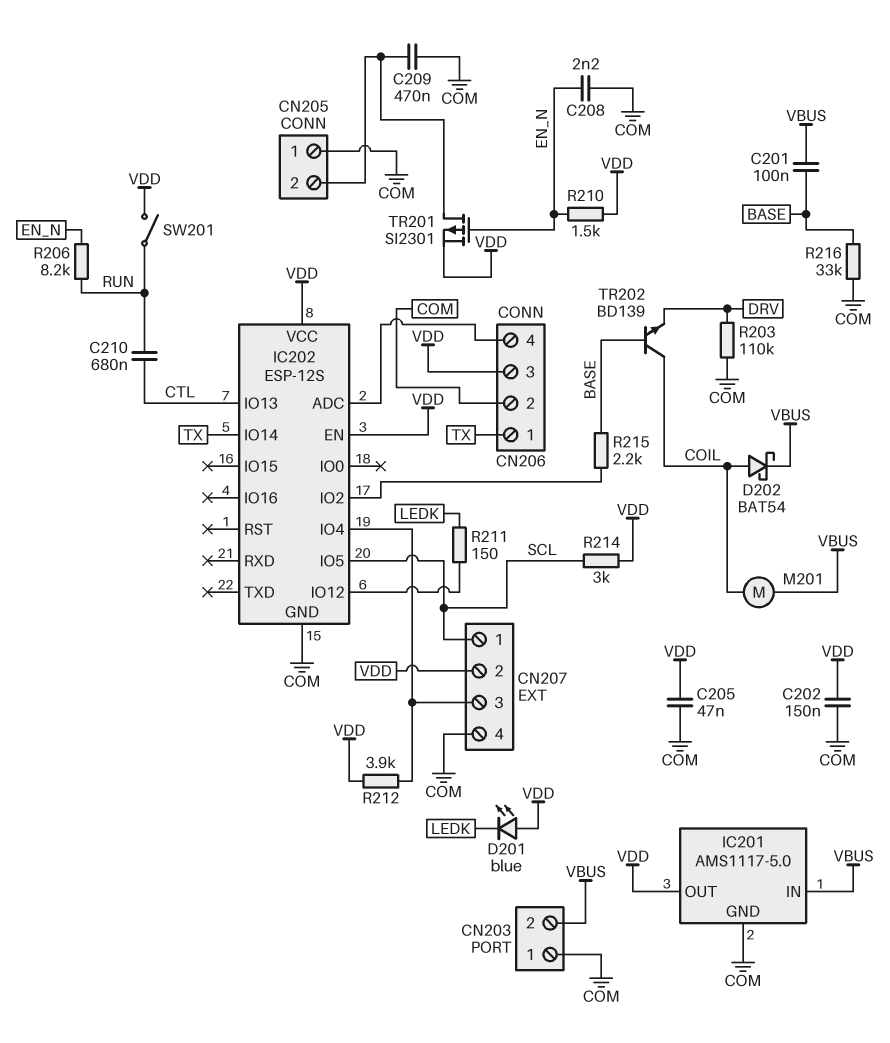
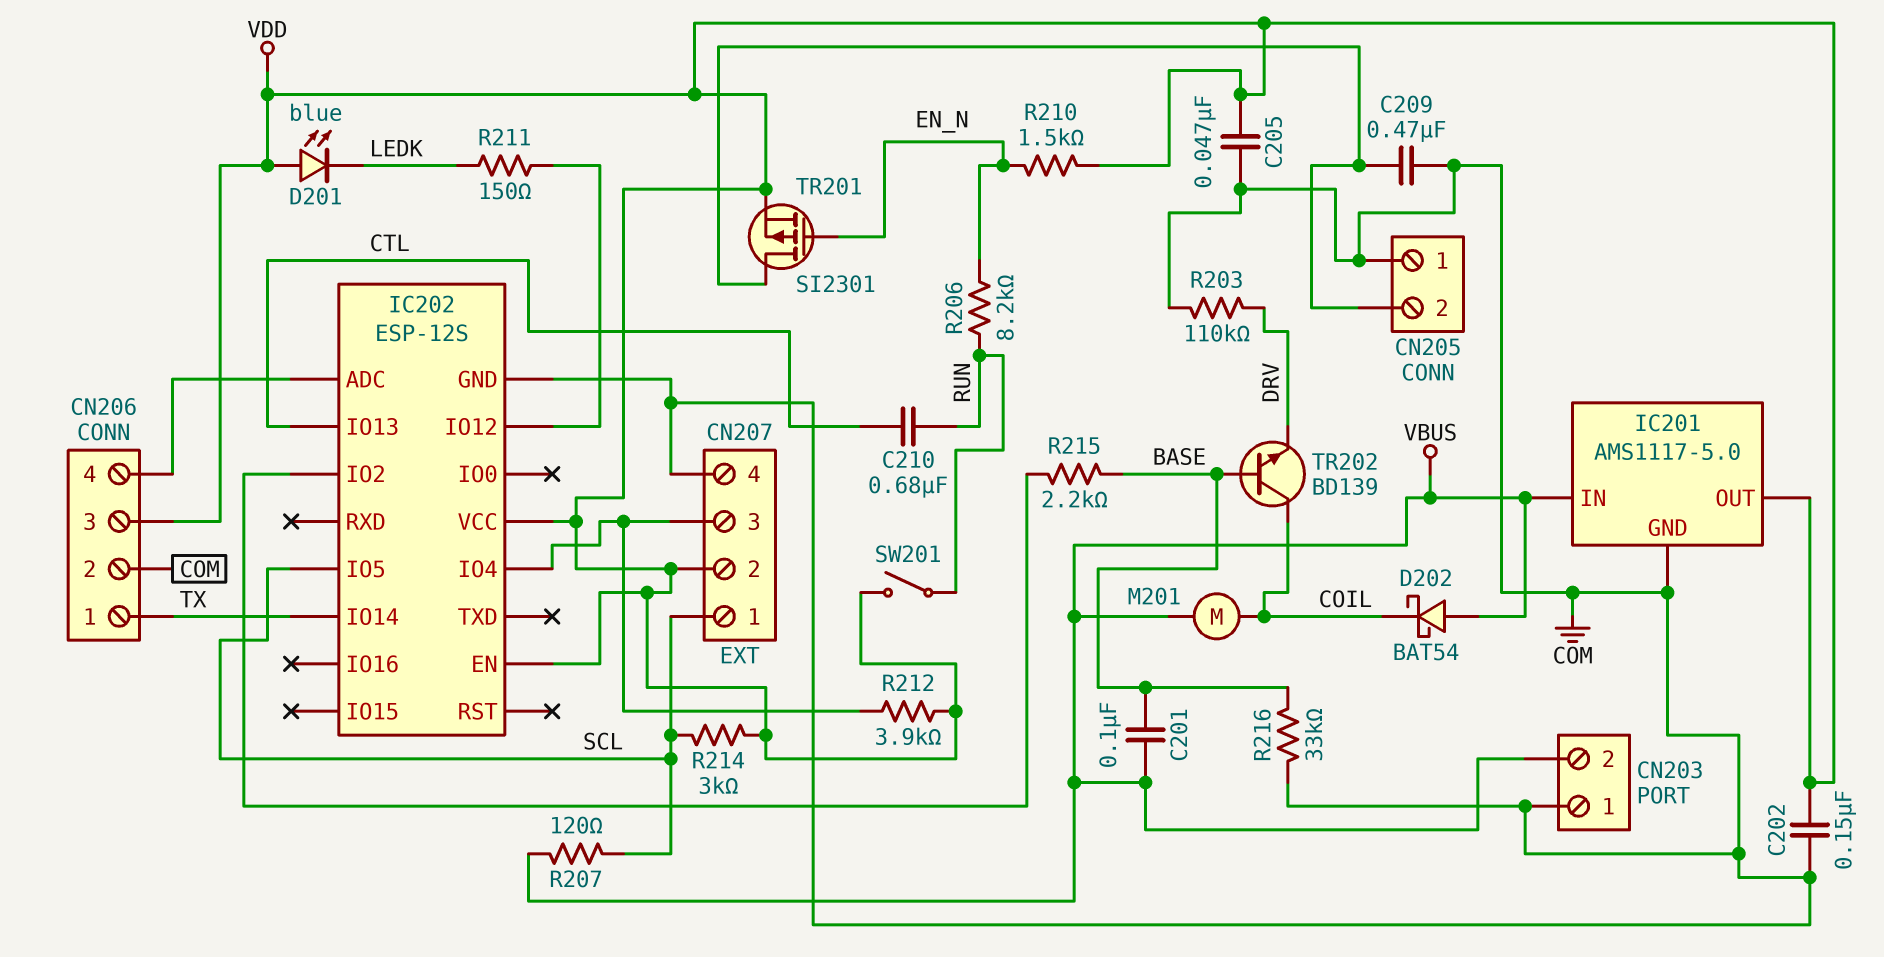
C208: 2.2nF (COM, EN_N) -> none
D202: schottky BAT54 (A COIL, K VBUS) -> schottky BAT54 (A VBUS, K COIL)
R207: none -> 120 (SCL, VBUS)

